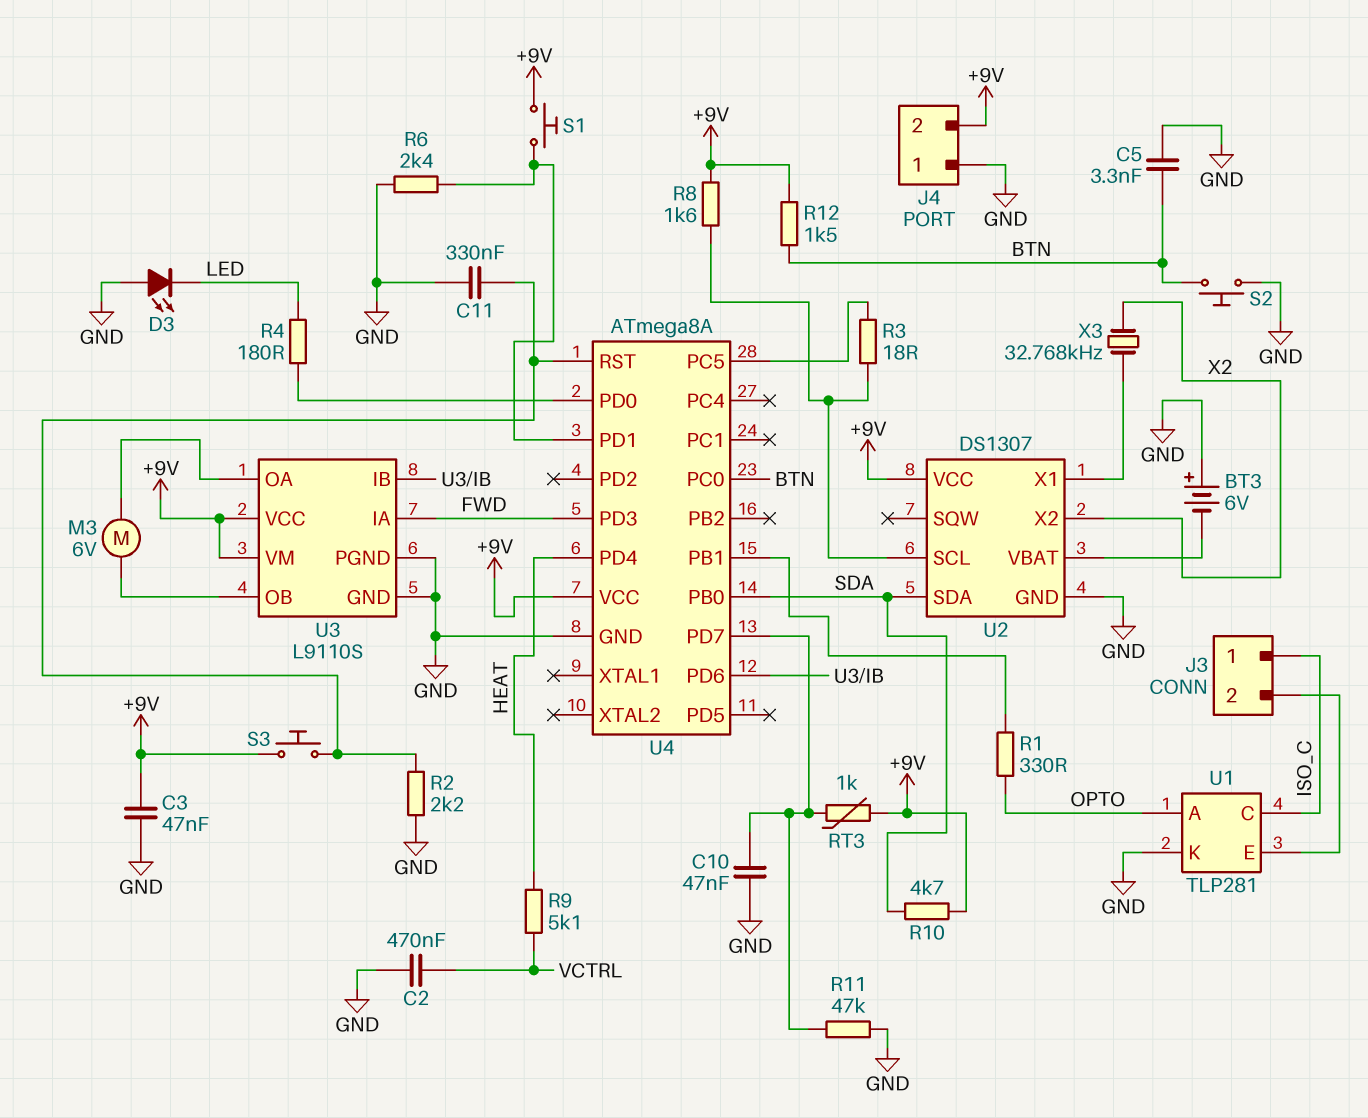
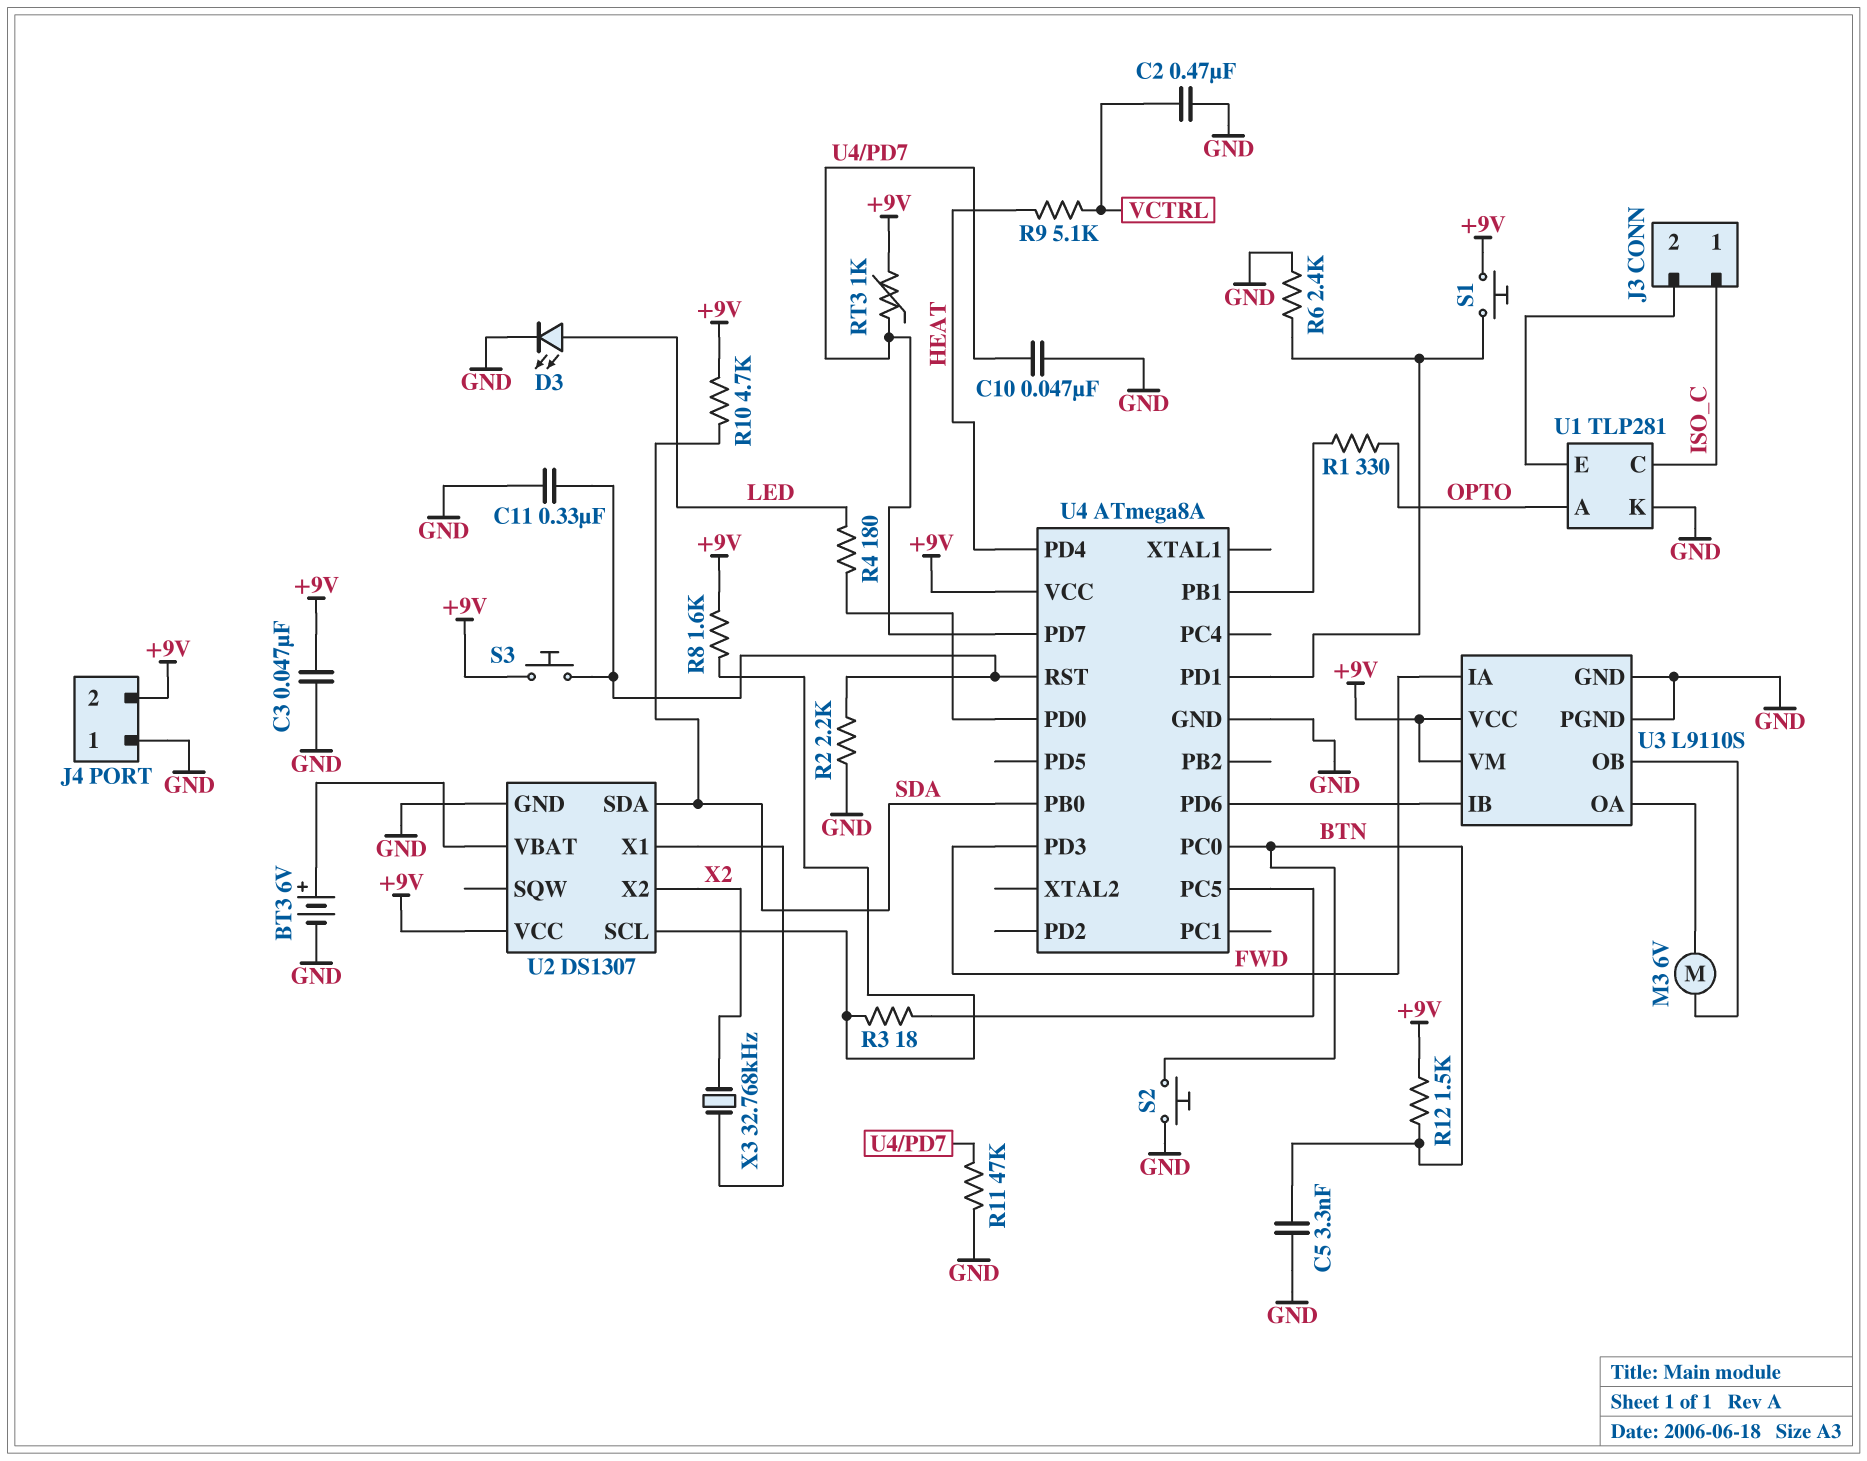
BT3: 6V (plus GND, minus U2/VBAT) -> 6V (plus U2/VBAT, minus GND)
D3: LED (A GND, K LED) -> LED (A LED, K GND)

